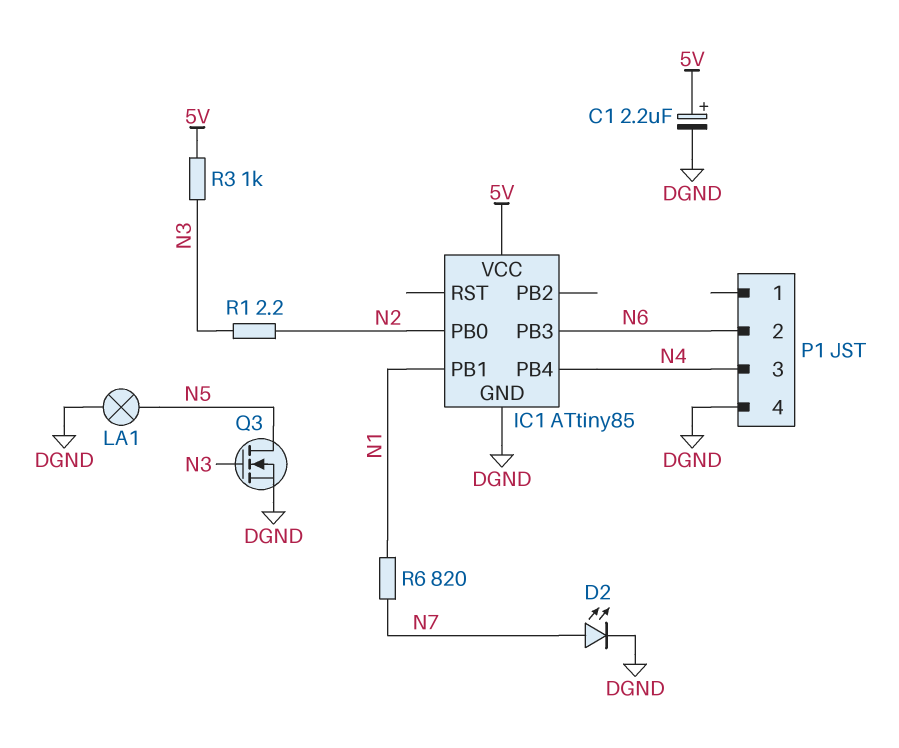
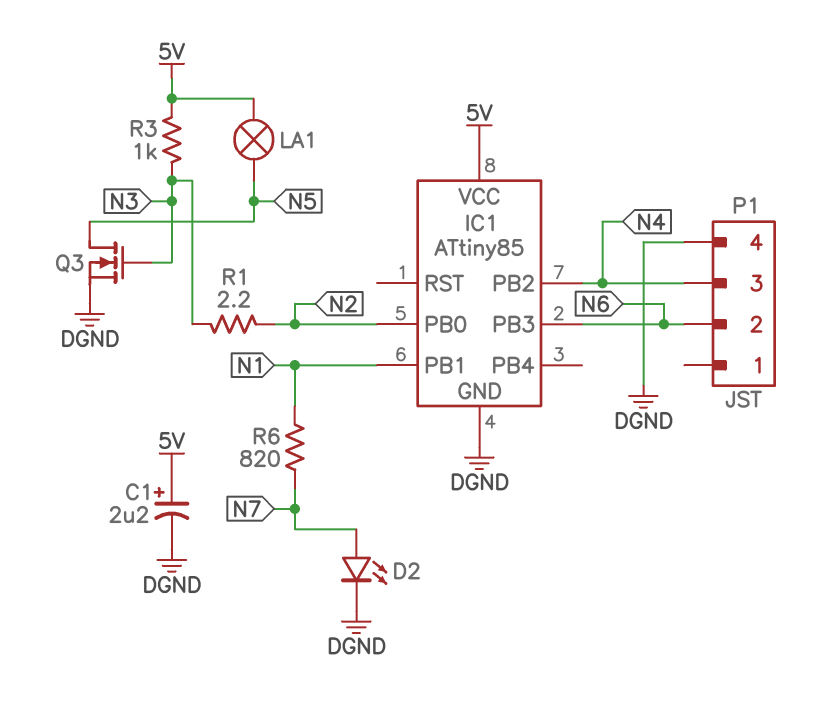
IC1 pin PB2: none -> N4
IC1 pin PB4: N4 -> none
LA1: lamp (DGND, N5) -> lamp (5V, N5)

